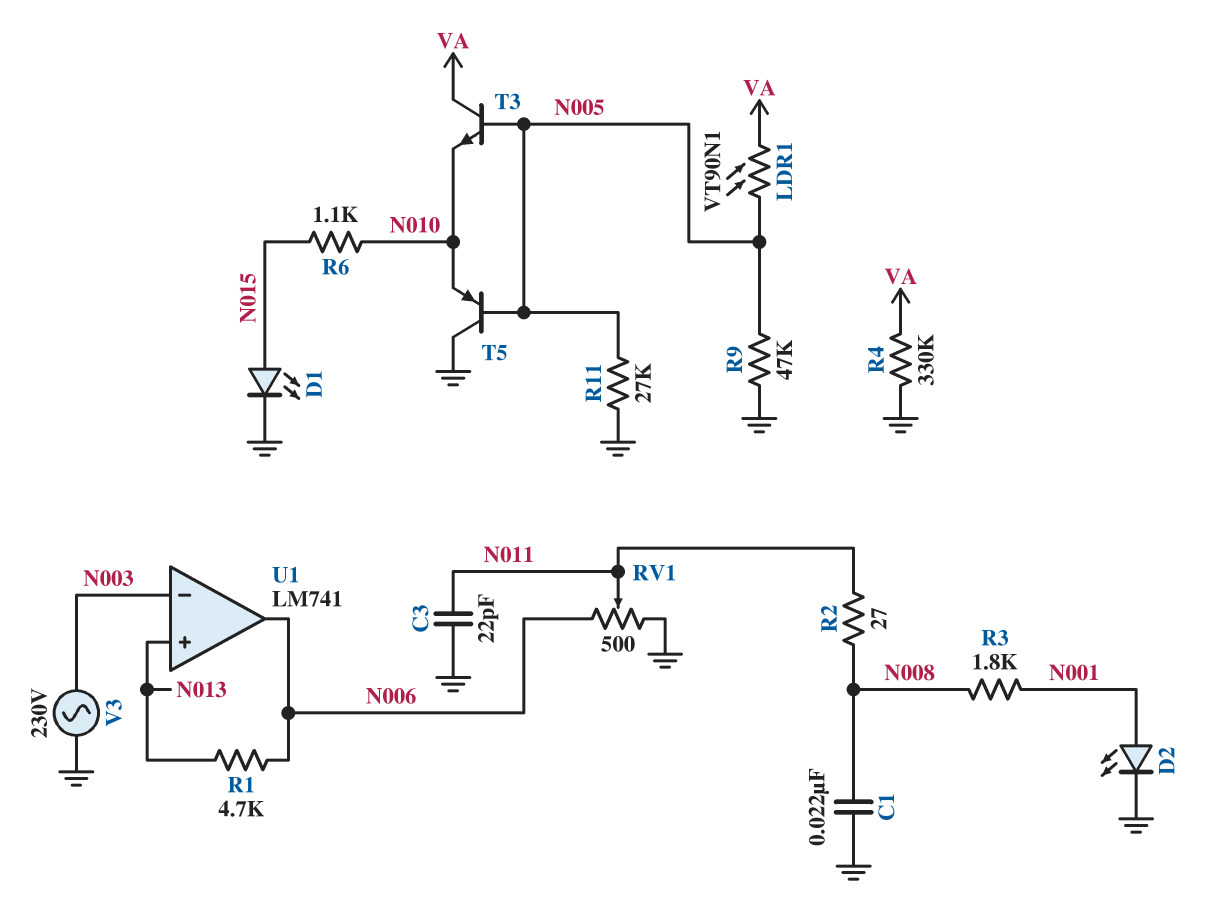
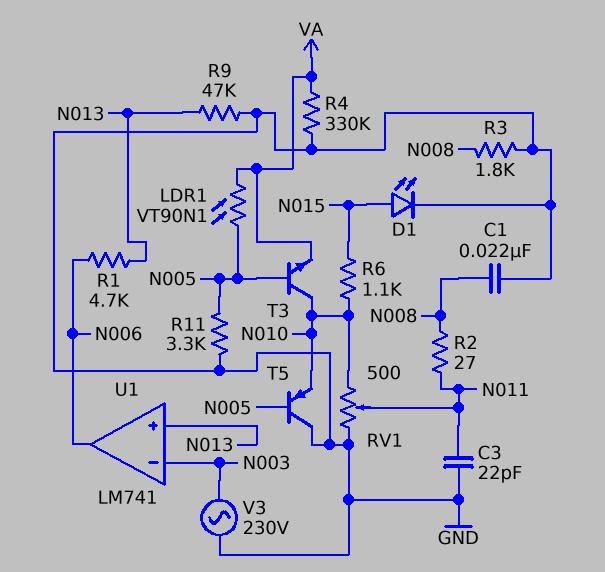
D2: LED (A N001, K GND) -> none
R3: 1.8k (N001, N008) -> 1.8k (GND, N008)
R9: 47k (GND, N005) -> 47k (GND, N013)
R11: 27k (GND, N005) -> 3.3k (GND, N005)
RV1: 500 (GND, N006, wiper N011) -> 500 (GND, N010, wiper N011)
T3: NPN (B N005, C VA, E N010) -> NPN (B N005, C N010, E VA)

